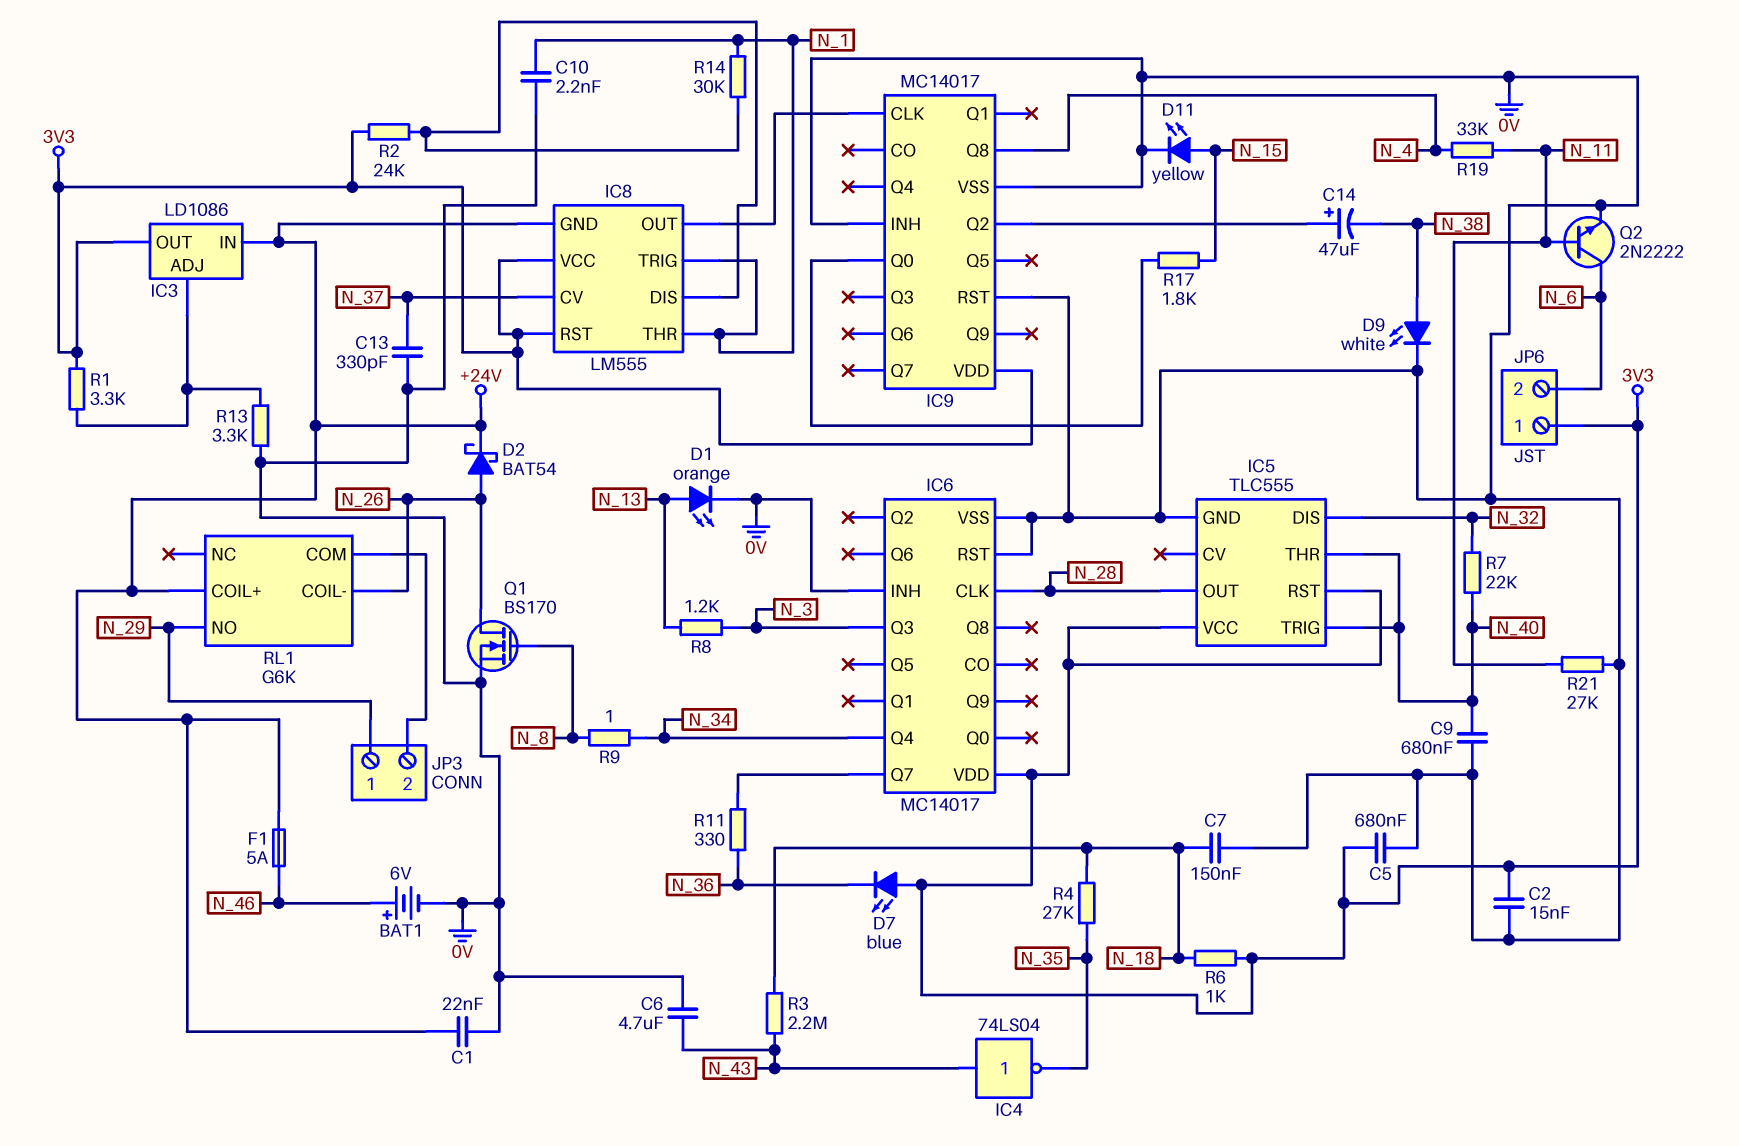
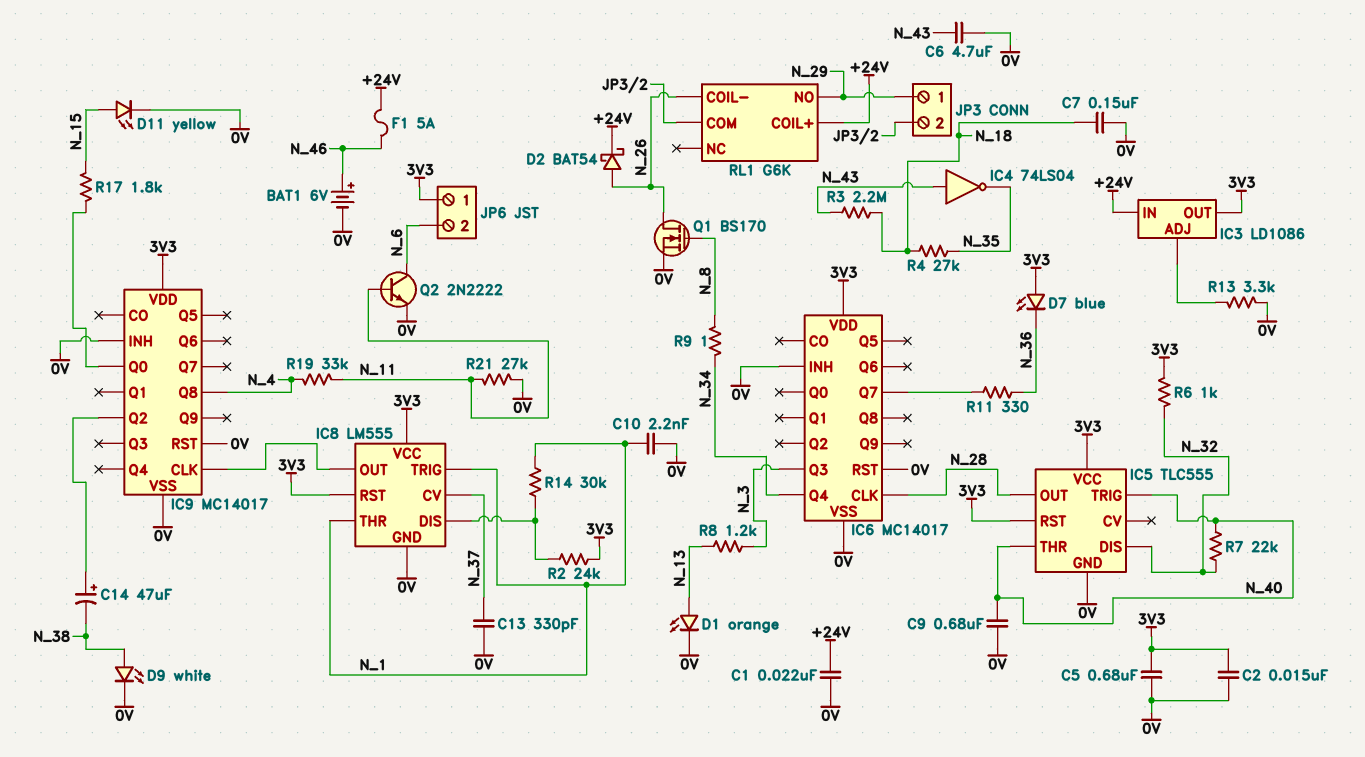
IC8 pin GND: +24V -> 0V
R1: 3.3k (3V3, IC3/ADJ) -> none
R6: 1k (3V3, N_18) -> 1k (3V3, N_32)

